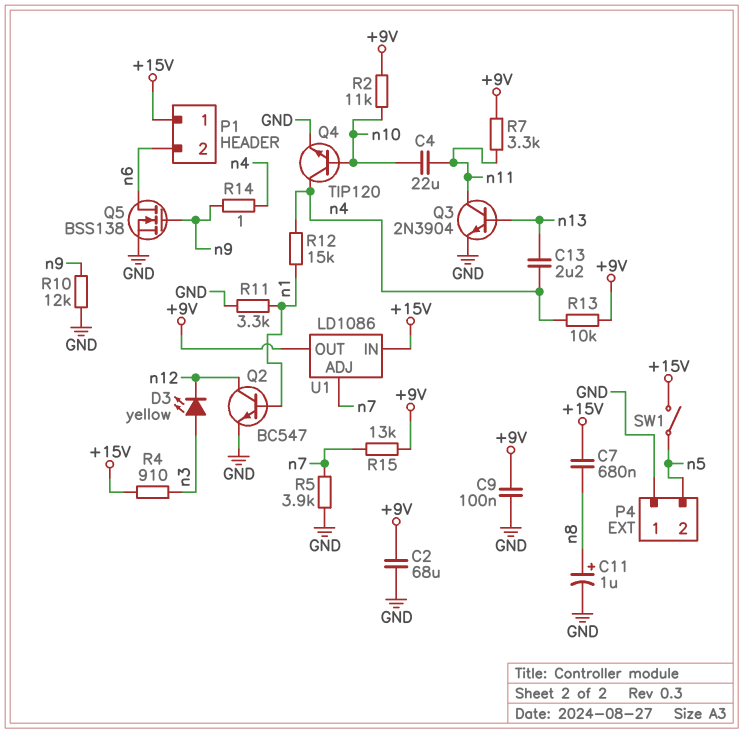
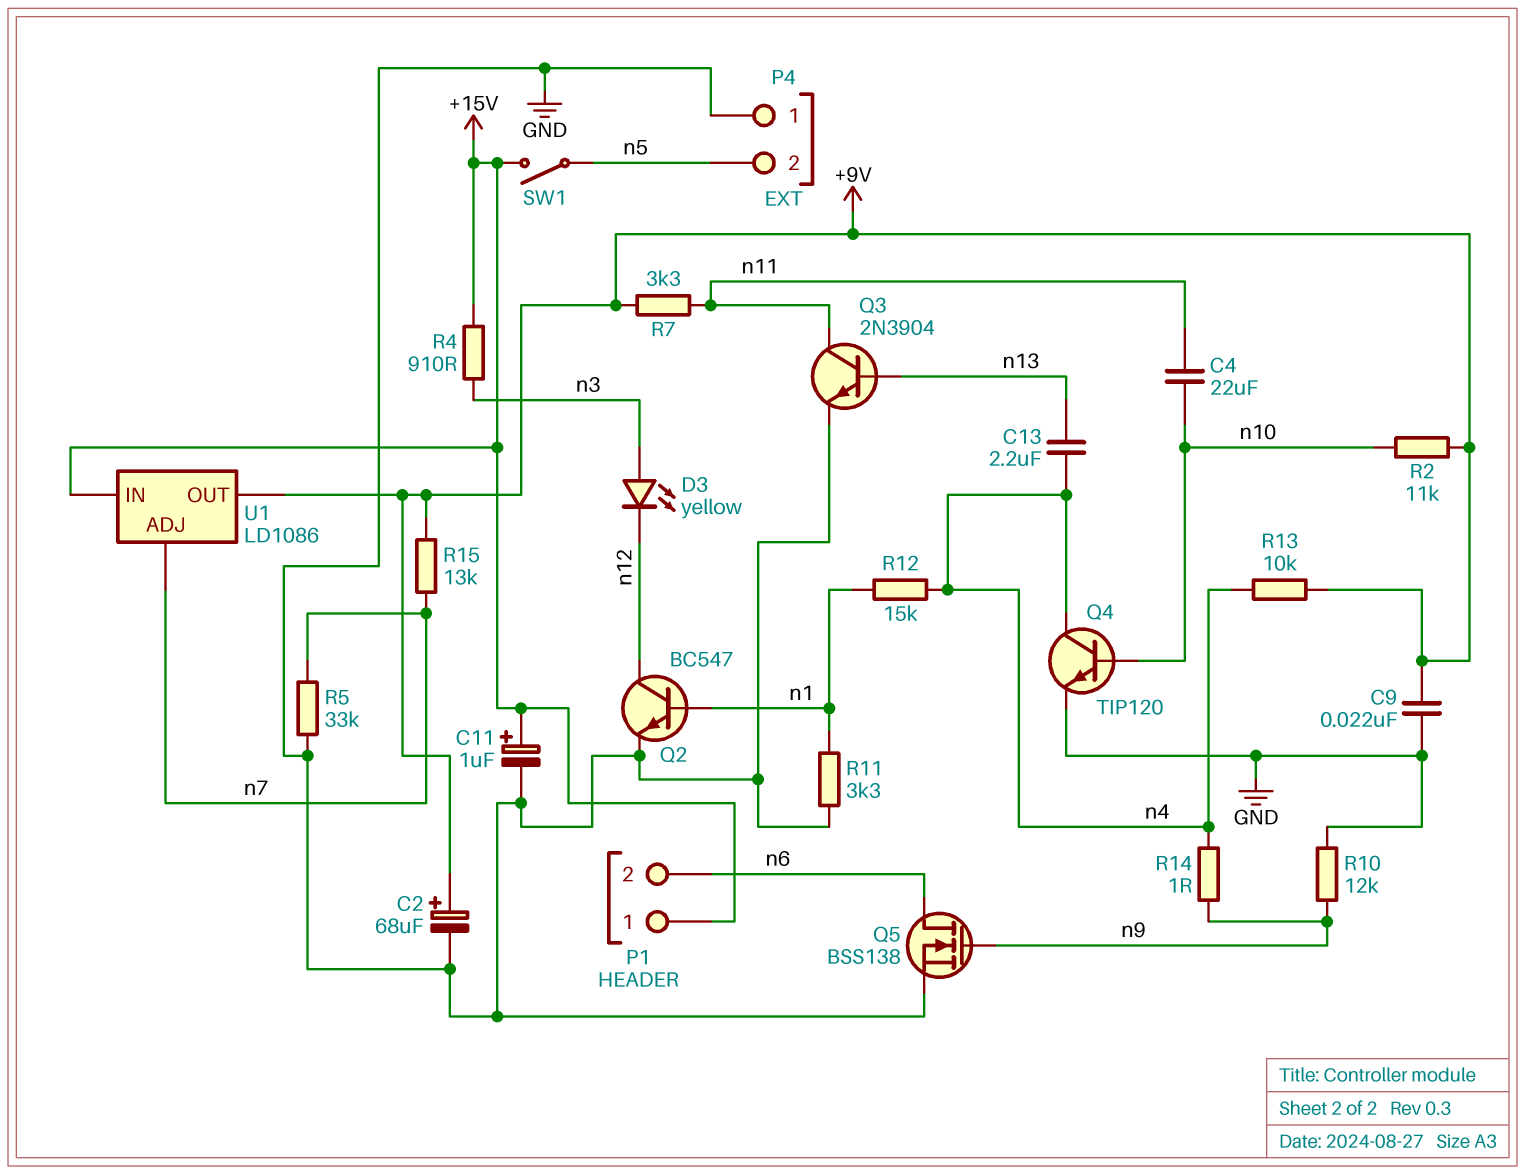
C2: 68uF (+9V, GND) -> 68uF (plus +9V, minus GND)
C7: 680nF (+15V, n8) -> none
C9: 100nF (+9V, GND) -> 22nF (+9V, GND)
C11: 1uF (plus n8, minus GND) -> 1uF (plus +15V, minus GND)
R5: 3.9k (GND, n7) -> 33k (GND, n7)

